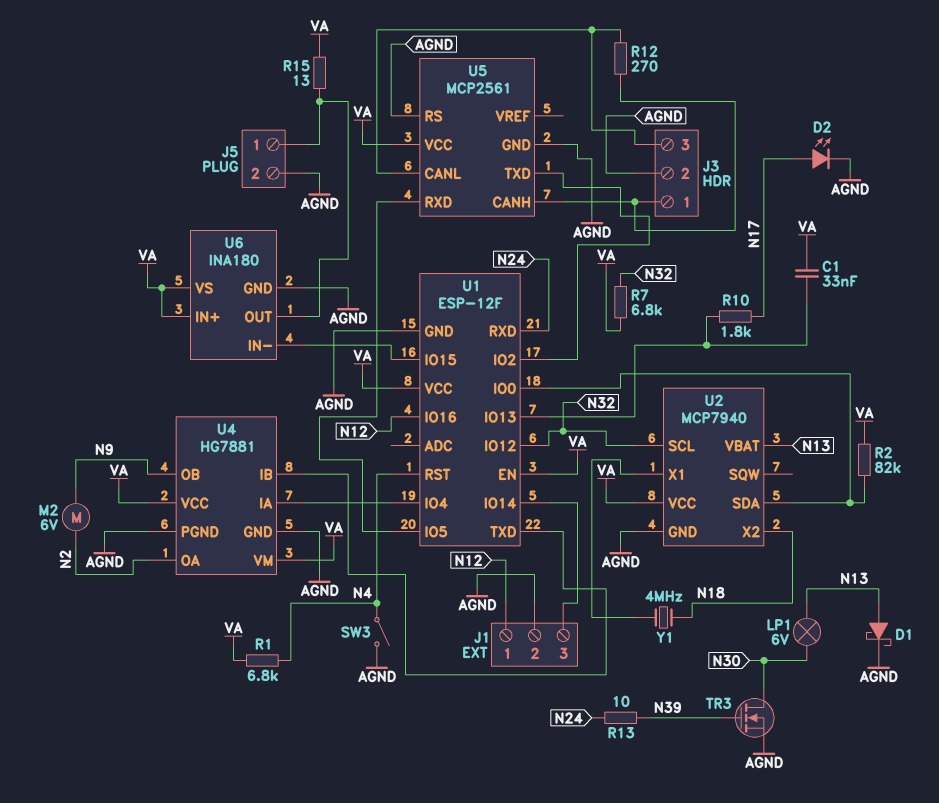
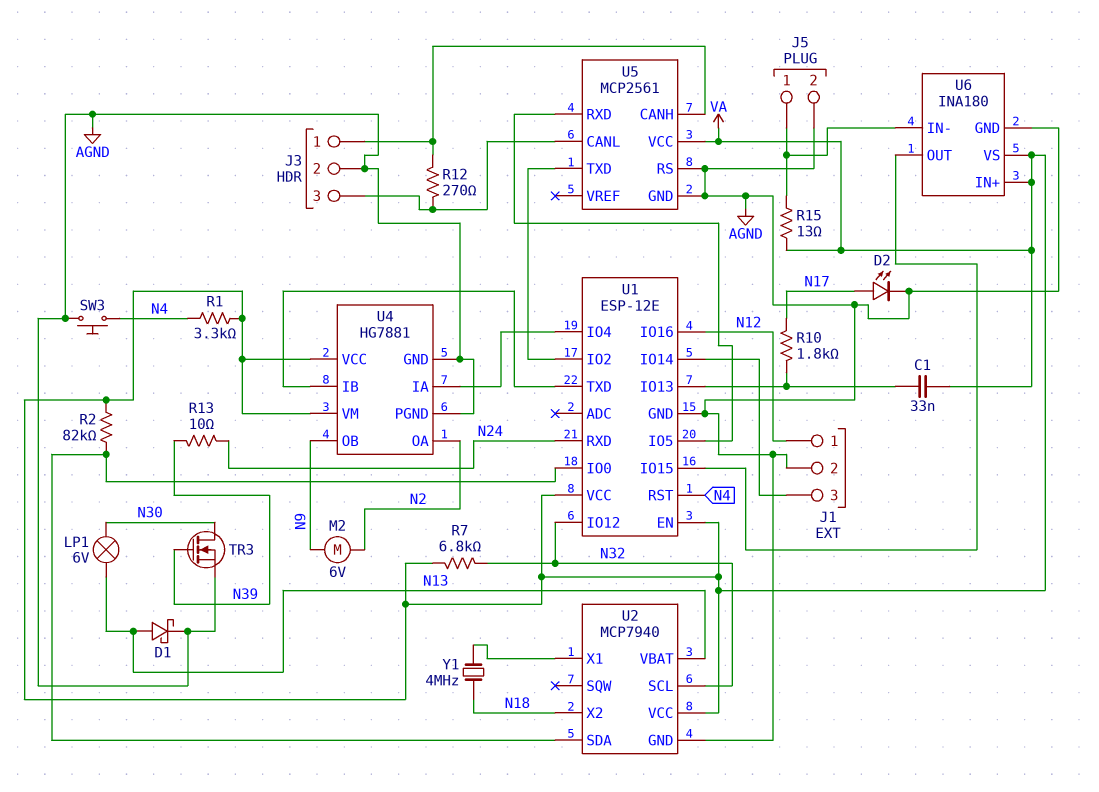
R1: 6.8k (N4, VA) -> 3.3k (N4, VA)
SW3: switch (AGND, N4) -> button (AGND, N4)
U1: ESP-12F -> ESP-12E
U6 pin IN-: U1/IO15 -> J5/1
U6 pin OUT: J5/1 -> U1/IO15

